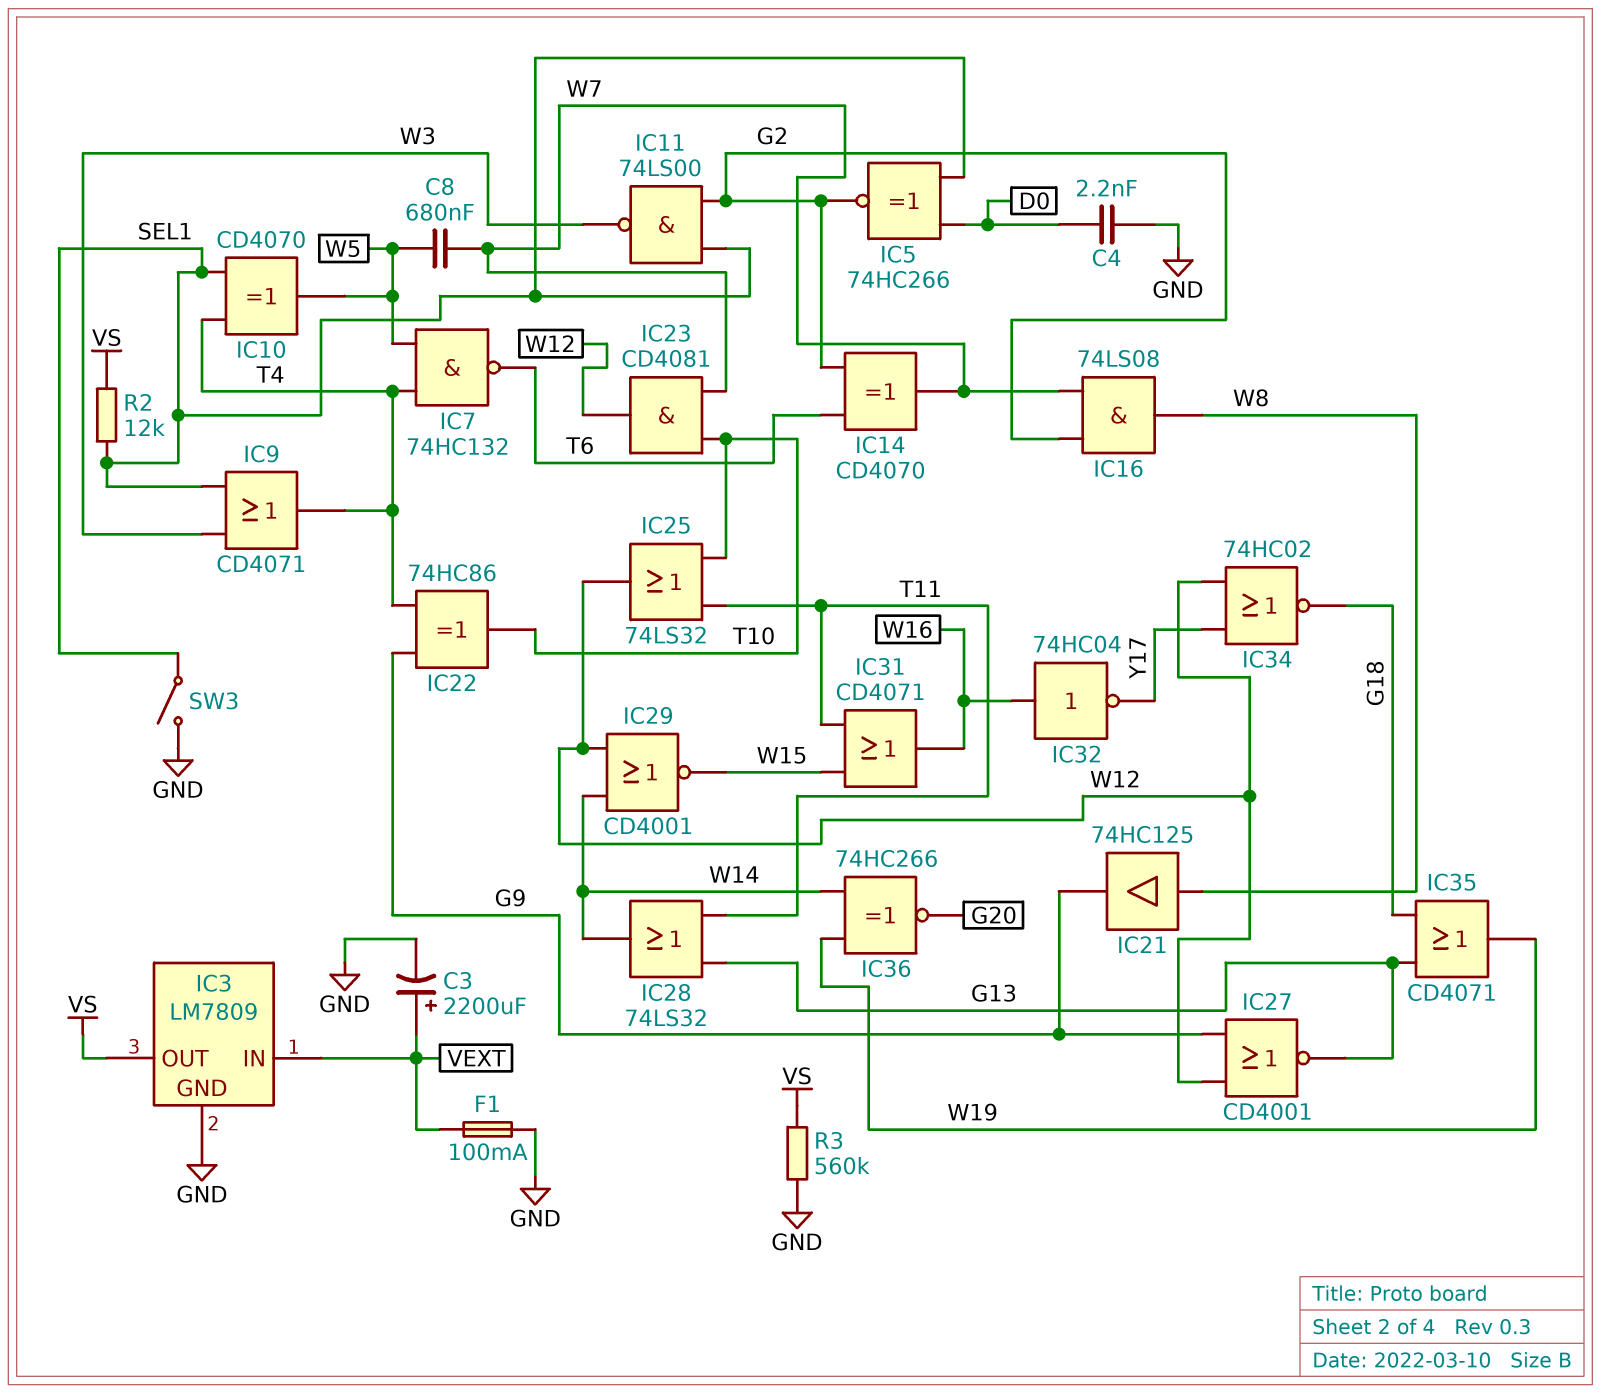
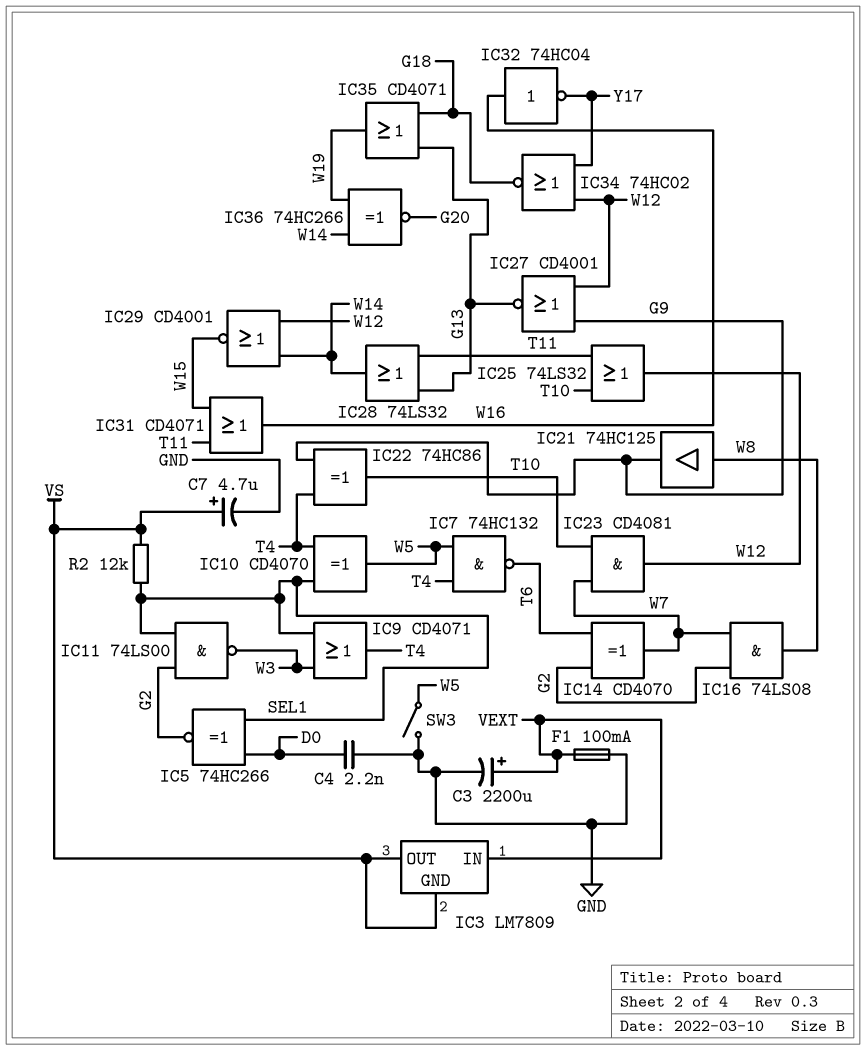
C7: none -> 4.7uF (plus VS, minus GND)
C8: 680nF (W5, W7) -> none
IC3 pin GND: GND -> VS
R3: 560k (GND, VS) -> none
SW3: switch (GND, SEL1) -> switch (GND, W5)

